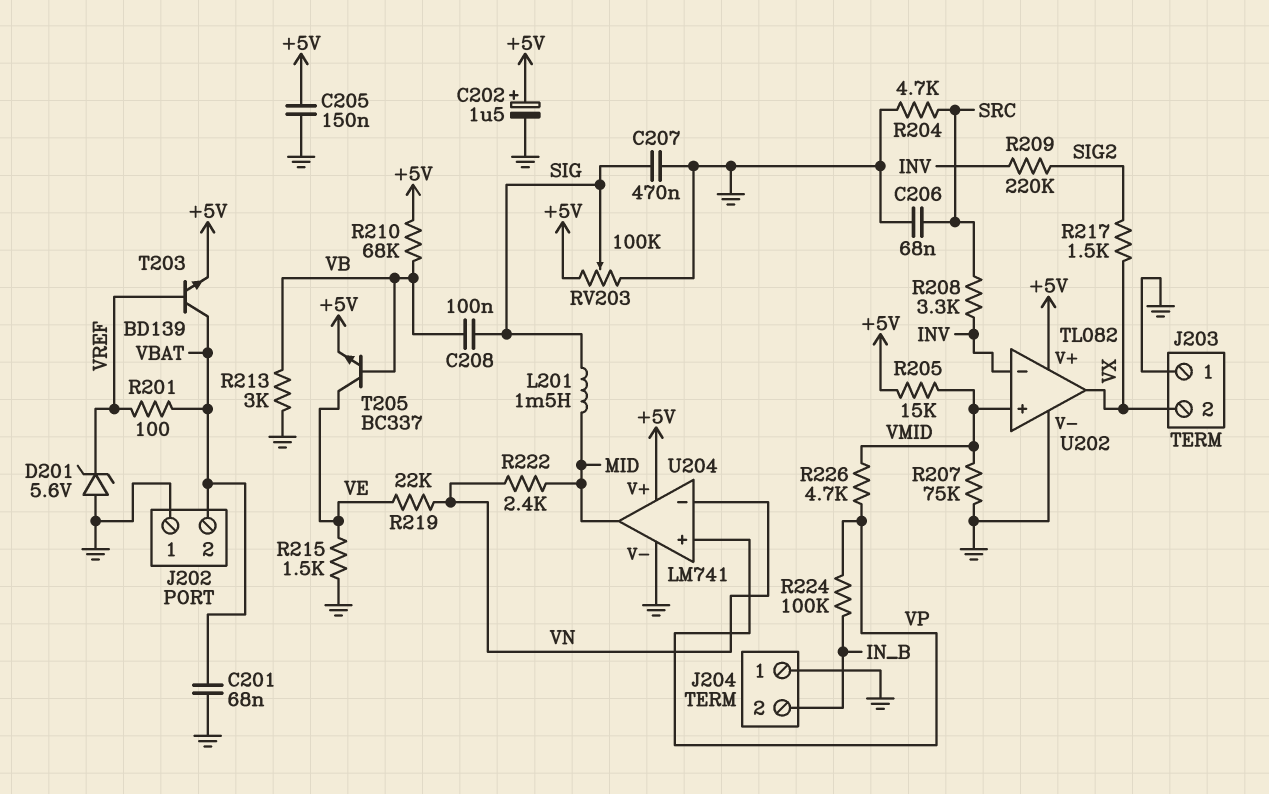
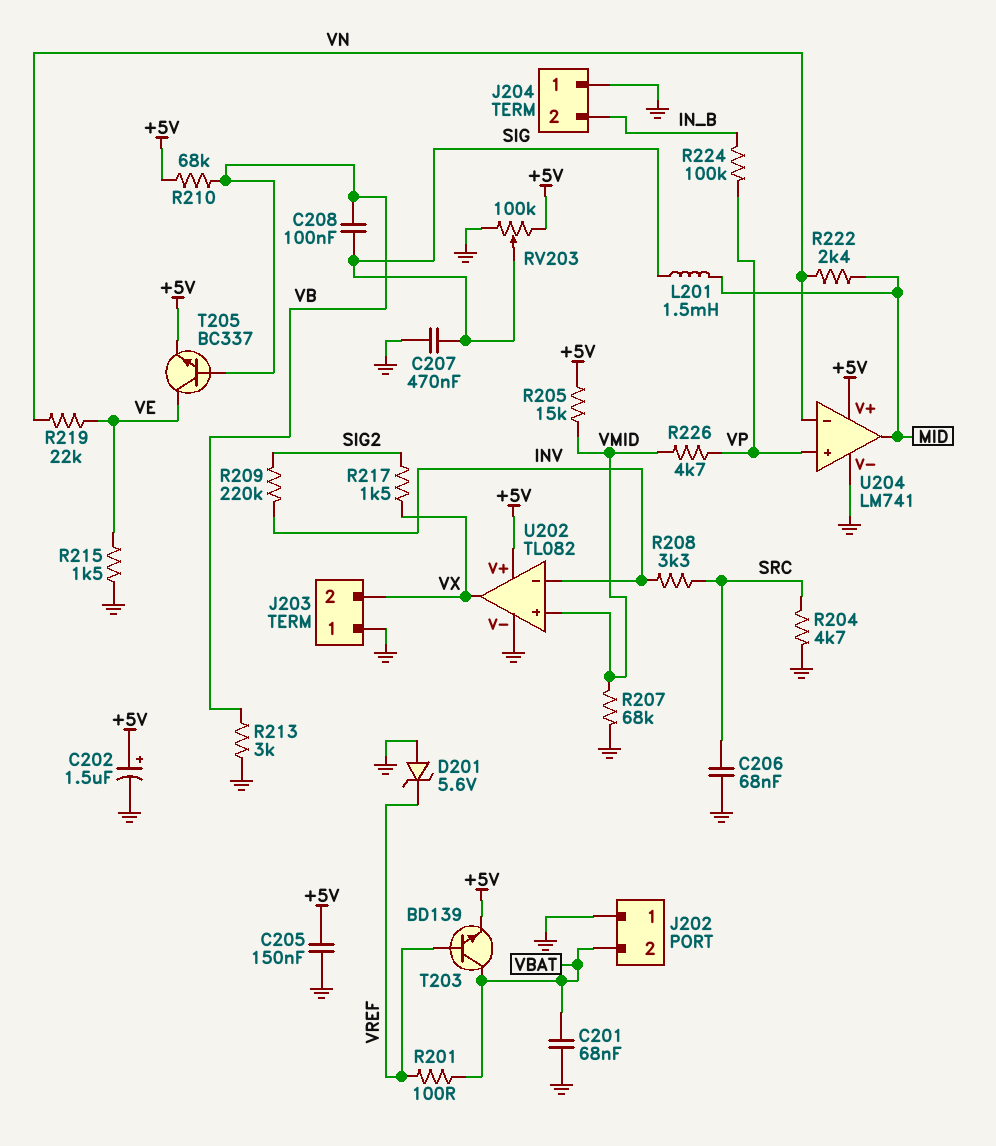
R207: 75k (GND, VMID) -> 68k (GND, VMID)

